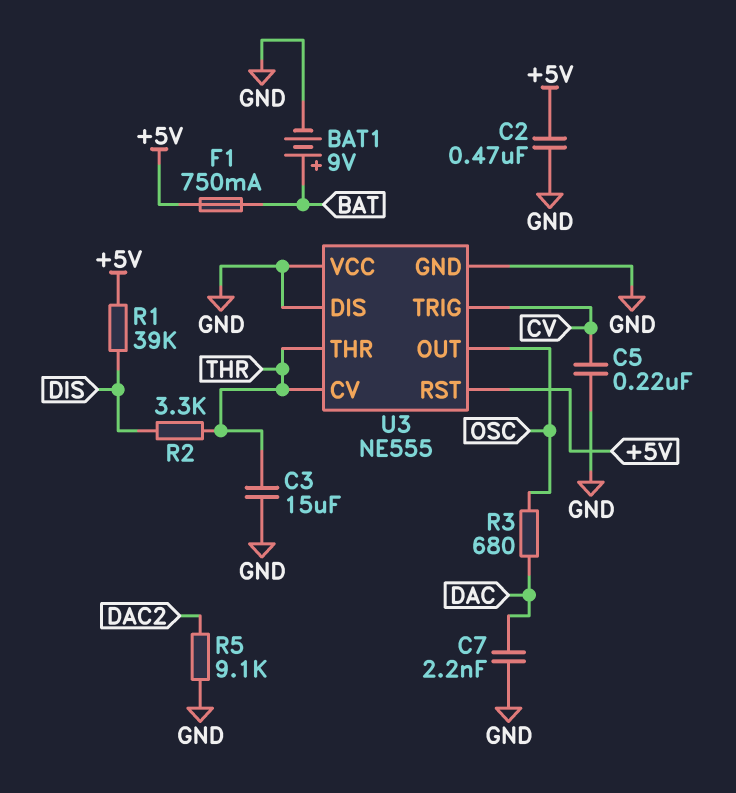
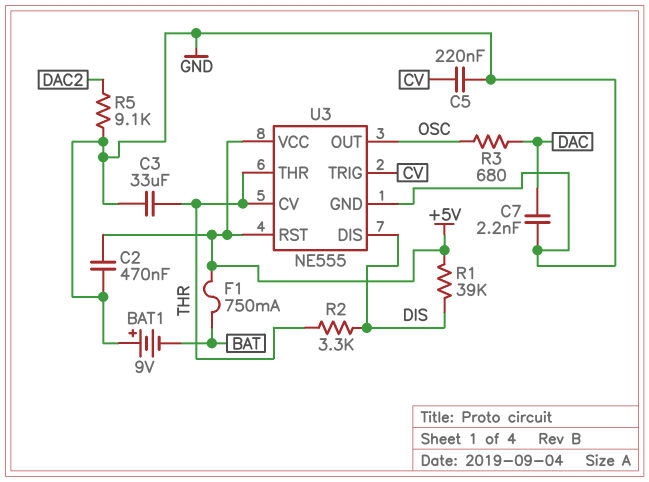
BAT1: 9V (plus BAT, minus GND) -> 9V (plus GND, minus BAT)
C3: 15uF (GND, THR) -> 33uF (GND, THR)
U3 pin DIS: GND -> DIS
U3 pin VCC: GND -> +5V

